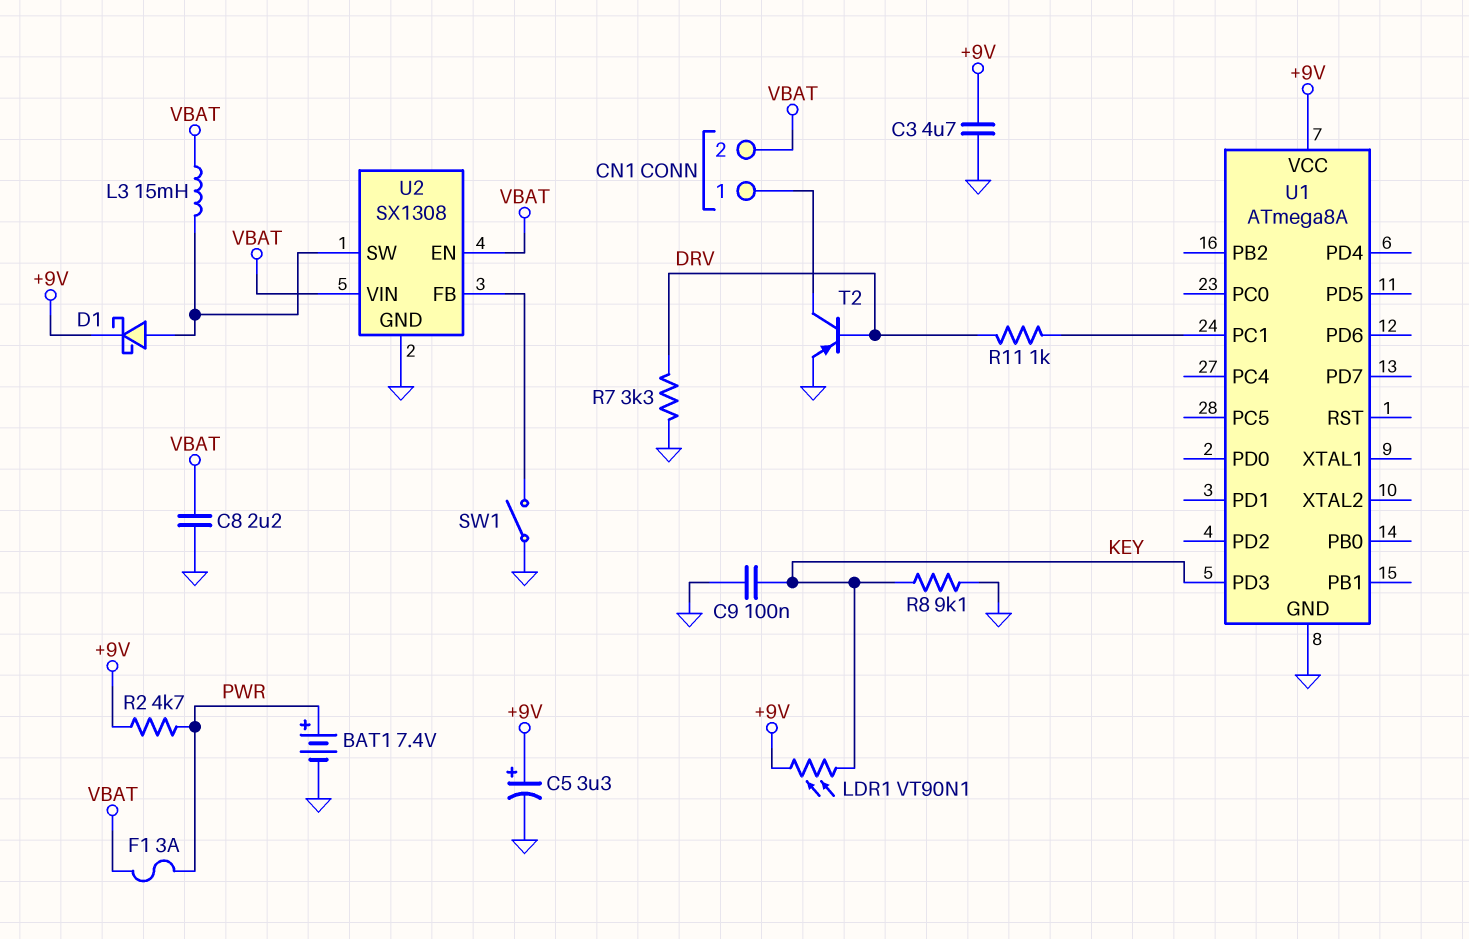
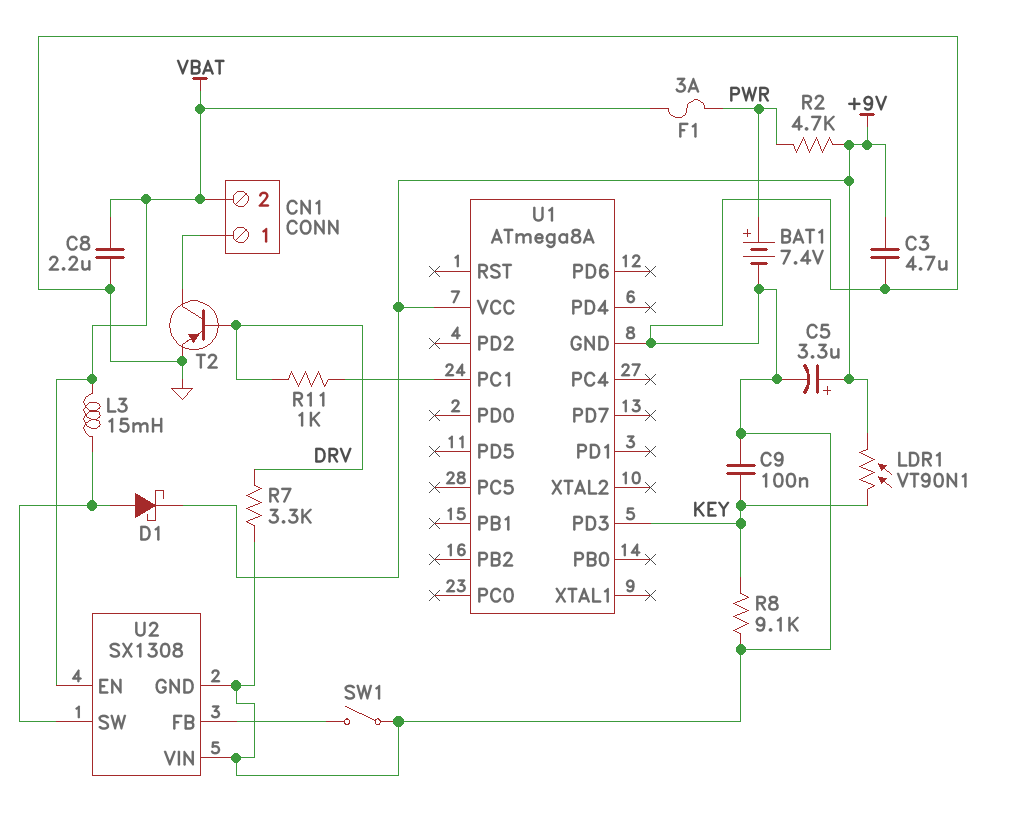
U2 pin VIN: VBAT -> GND

